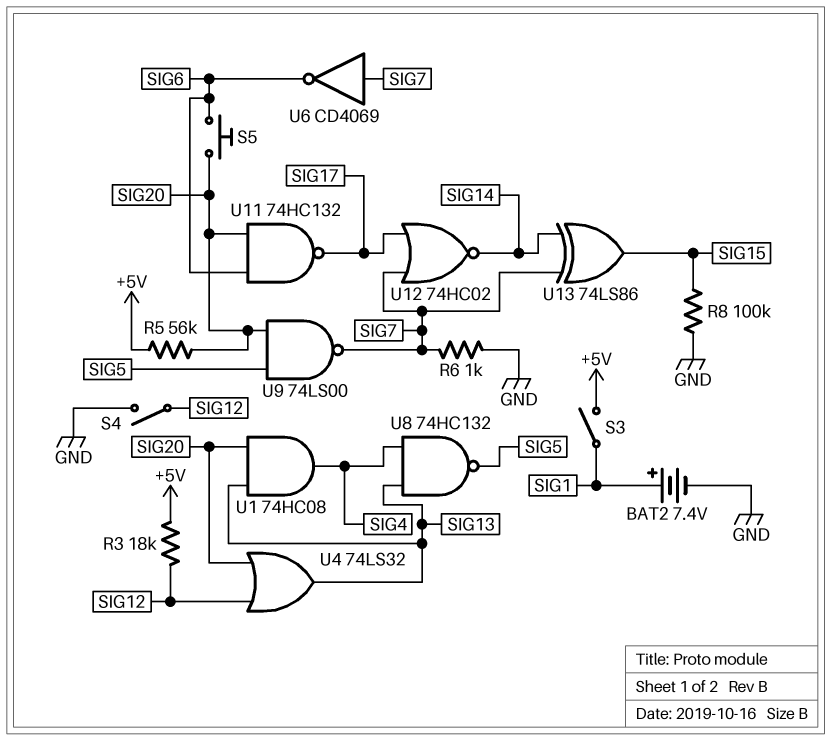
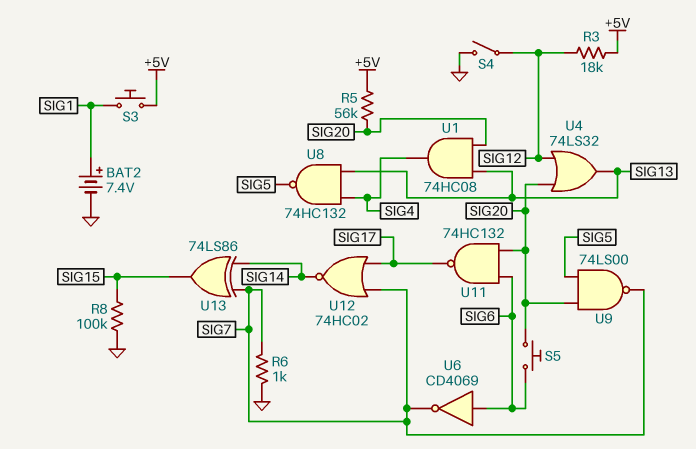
S3: switch (+5V, SIG1) -> button (+5V, SIG1)
U6: NOT CD4069 (in SIG7, out SIG6) -> NOT CD4069 (in SIG6, out SIG7)

